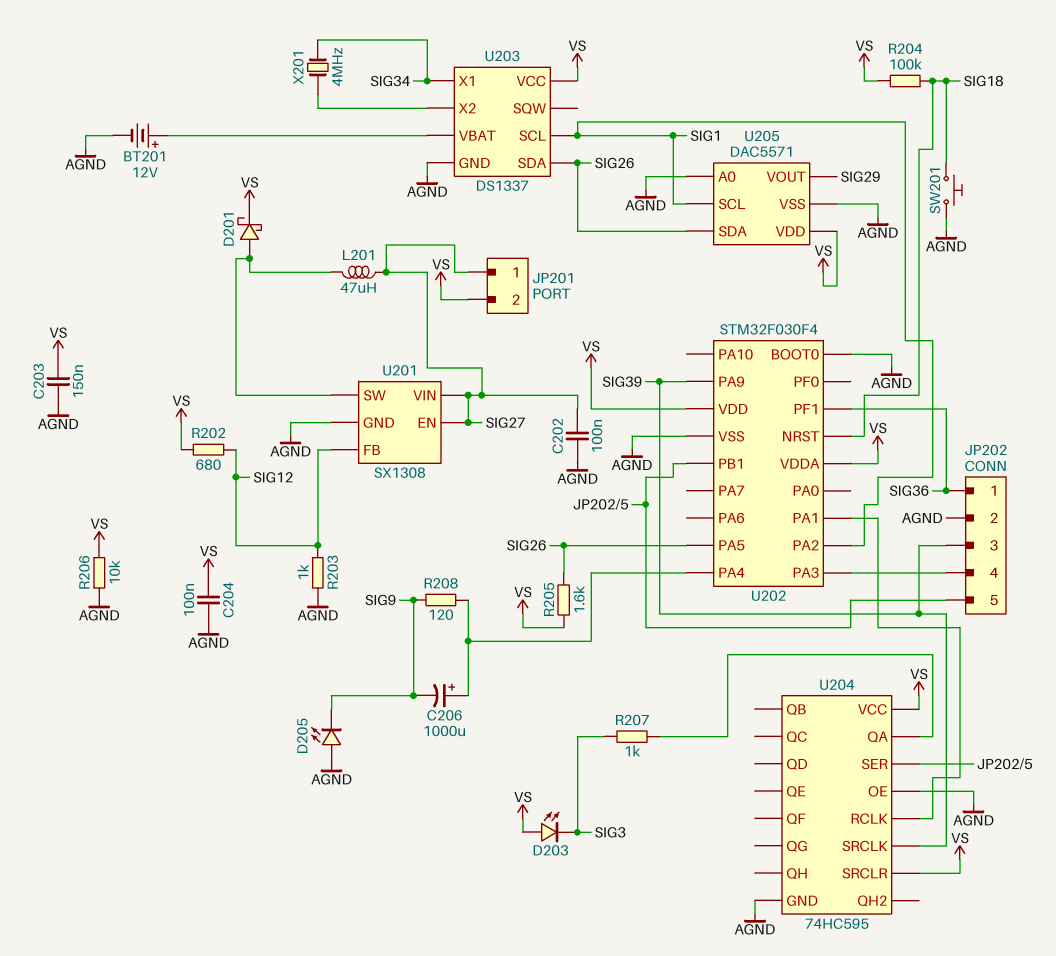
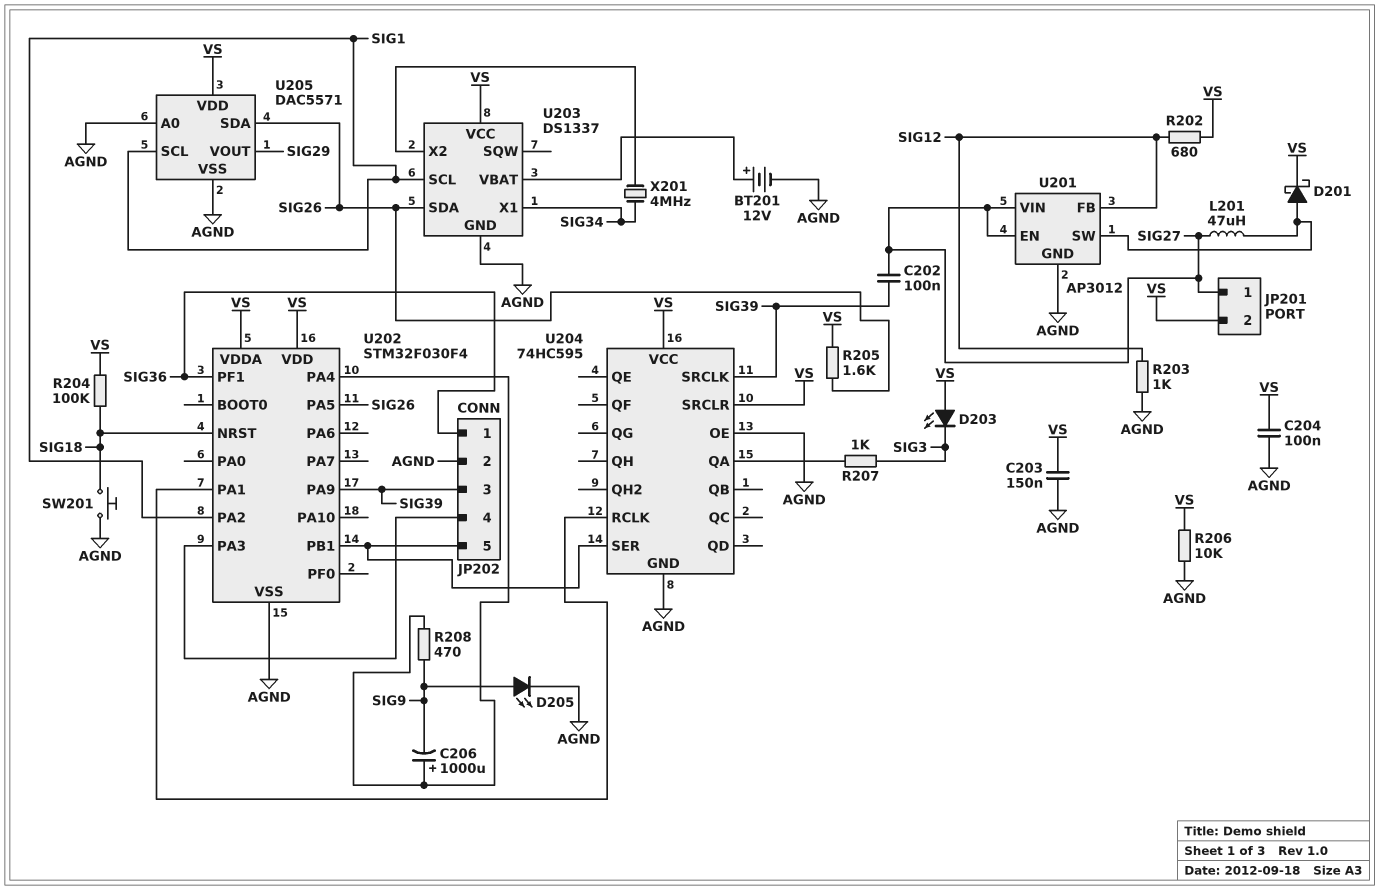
C202: 100nF (AGND, SIG27) -> 100nF (SIG27, SIG39)
D205: LED (A AGND, K SIG9) -> LED (A SIG9, K AGND)
R208: 120 (SIG9, U202/PA4) -> 470 (SIG9, U202/PA4)
U201: SX1308 -> AP3012
U202 pin BOOT0: AGND -> none

